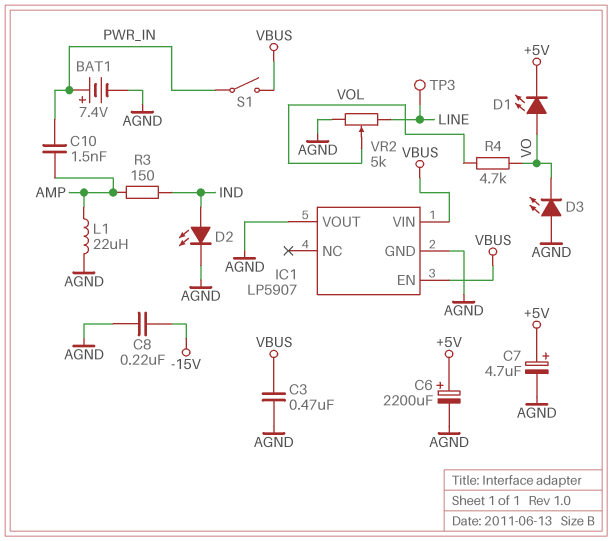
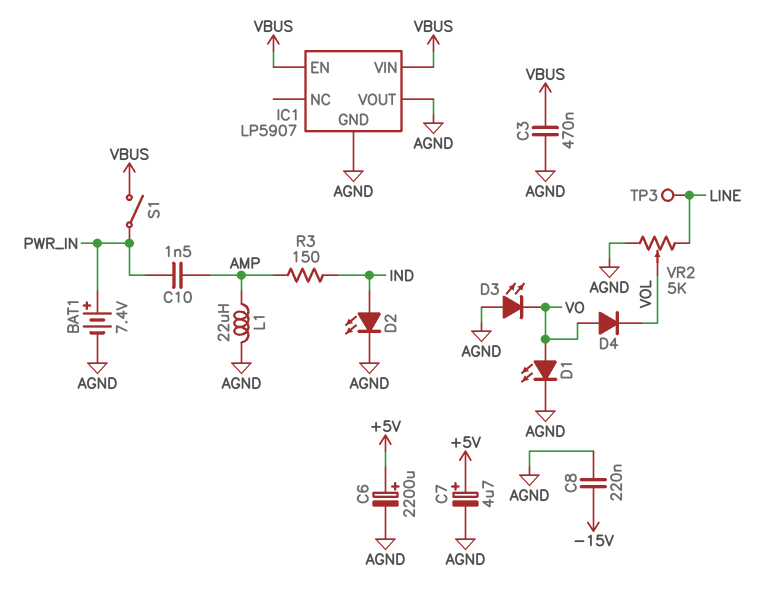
D1: LED (A VO, K +5V) -> LED (A VO, K AGND)
D4: none -> diode (A VO, K VOL)
R4: 4.7k (VO, VOL) -> none

